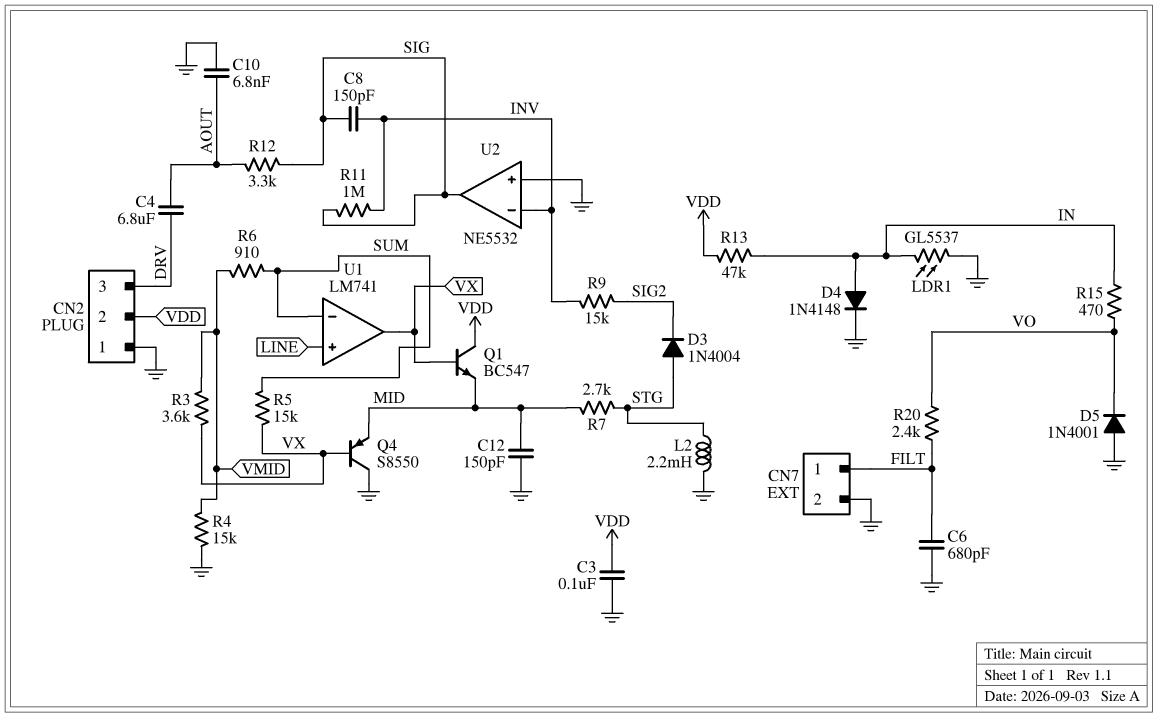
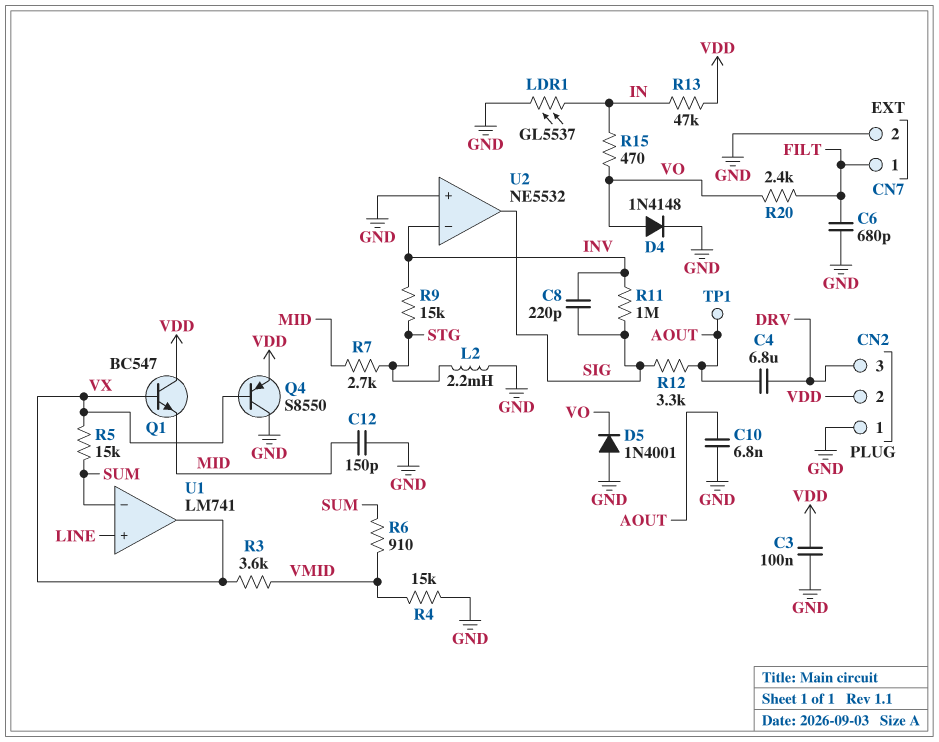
C8: 150pF (INV, SIG) -> 220pF (INV, SIG)
D3: diode 1N4004 (A STG, K SIG2) -> none
D4: diode 1N4148 (A IN, K GND) -> diode 1N4148 (A VO, K GND)
Q4: PNP S8550 (B VX, C GND, E MID) -> PNP S8550 (B VX, C GND, E VDD)
R9: 15k (INV, SIG2) -> 15k (INV, STG)
TP1: none -> test point (AOUT)

